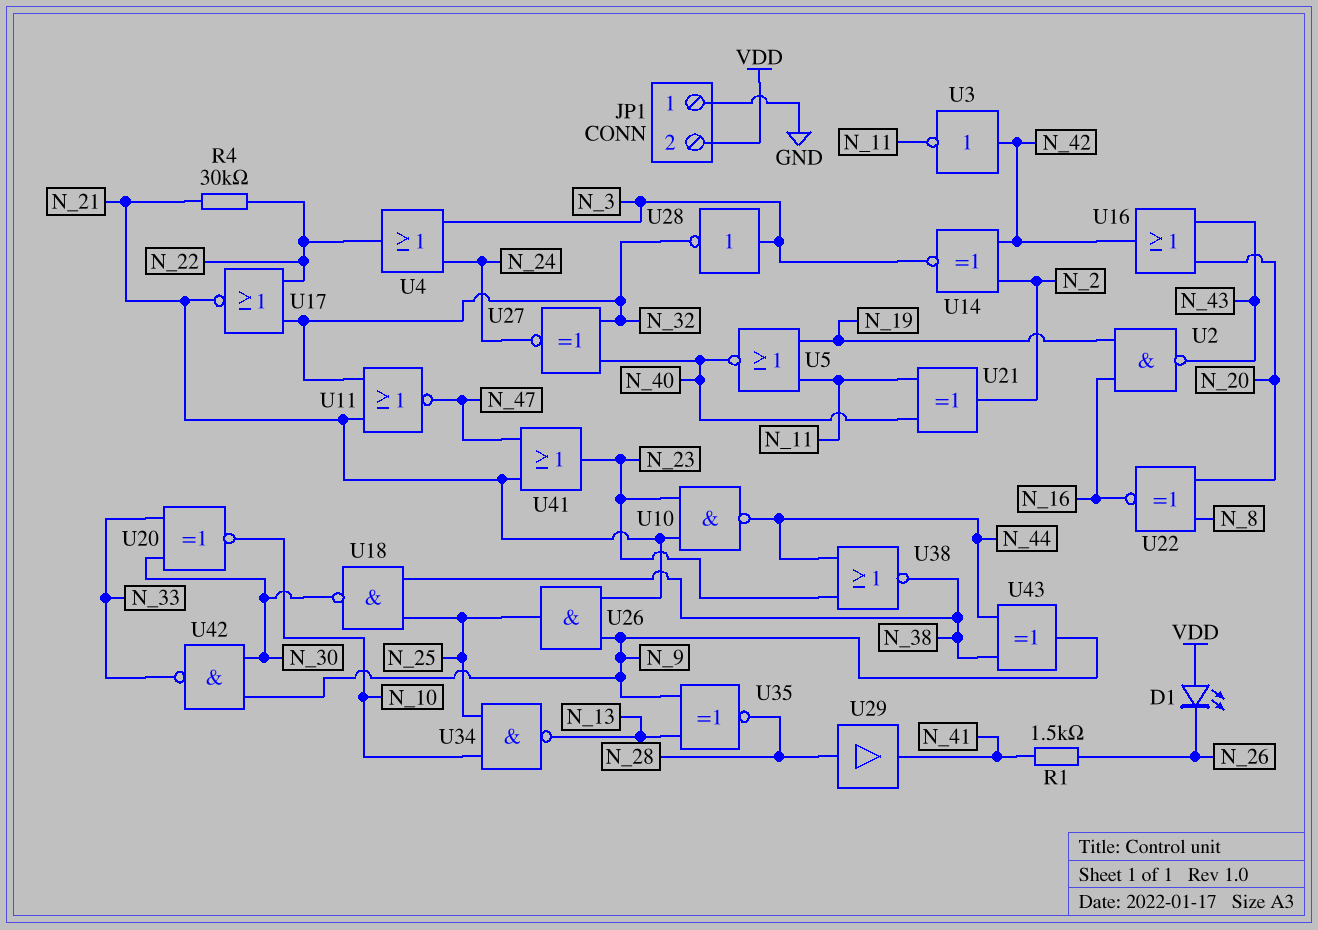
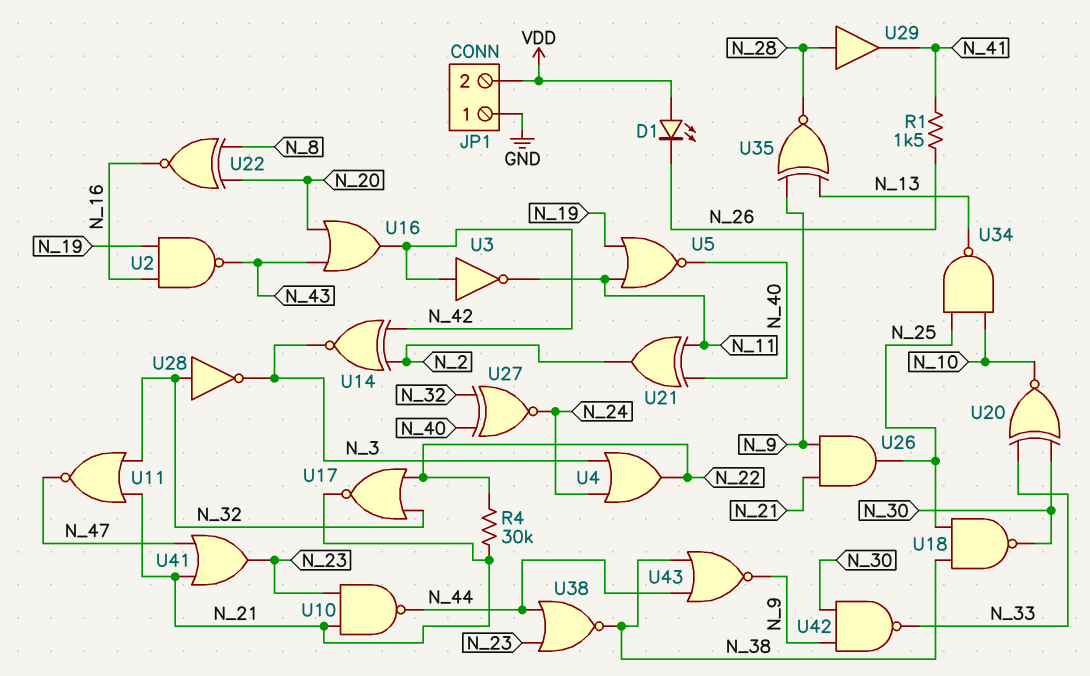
U28: NOT (in N_3, out N_32) -> NOT (in N_32, out N_3)
U43: XOR (in N_38, in N_44, out N_9) -> NOR (in N_38, in N_44, out N_9)

